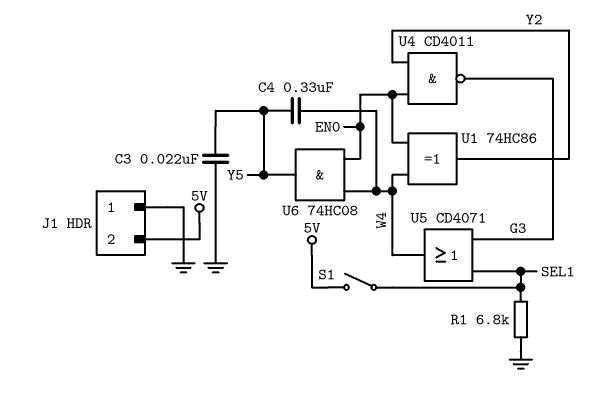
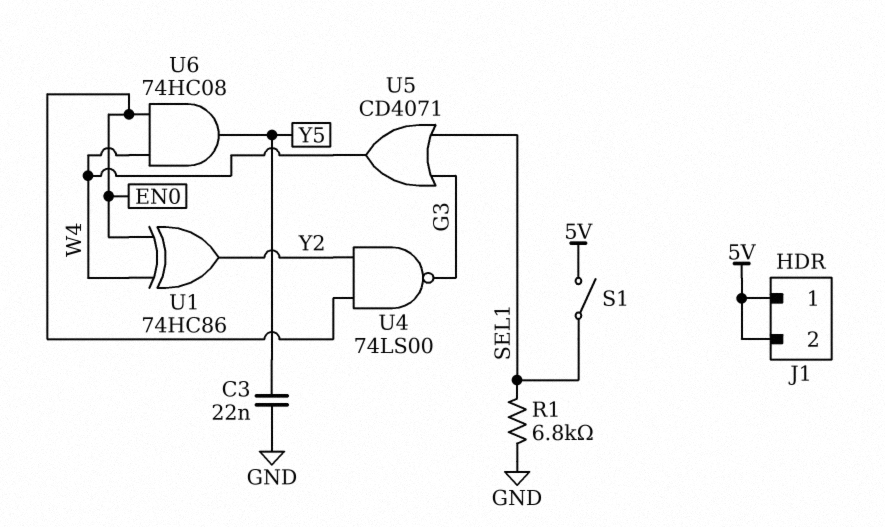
C4: 330nF (W4, Y5) -> none
J1 pin 1: GND -> 5V
U4: NAND CD4011 (in EN0, in Y2, out G3) -> NAND 74LS00 (in EN0, in Y2, out G3)

